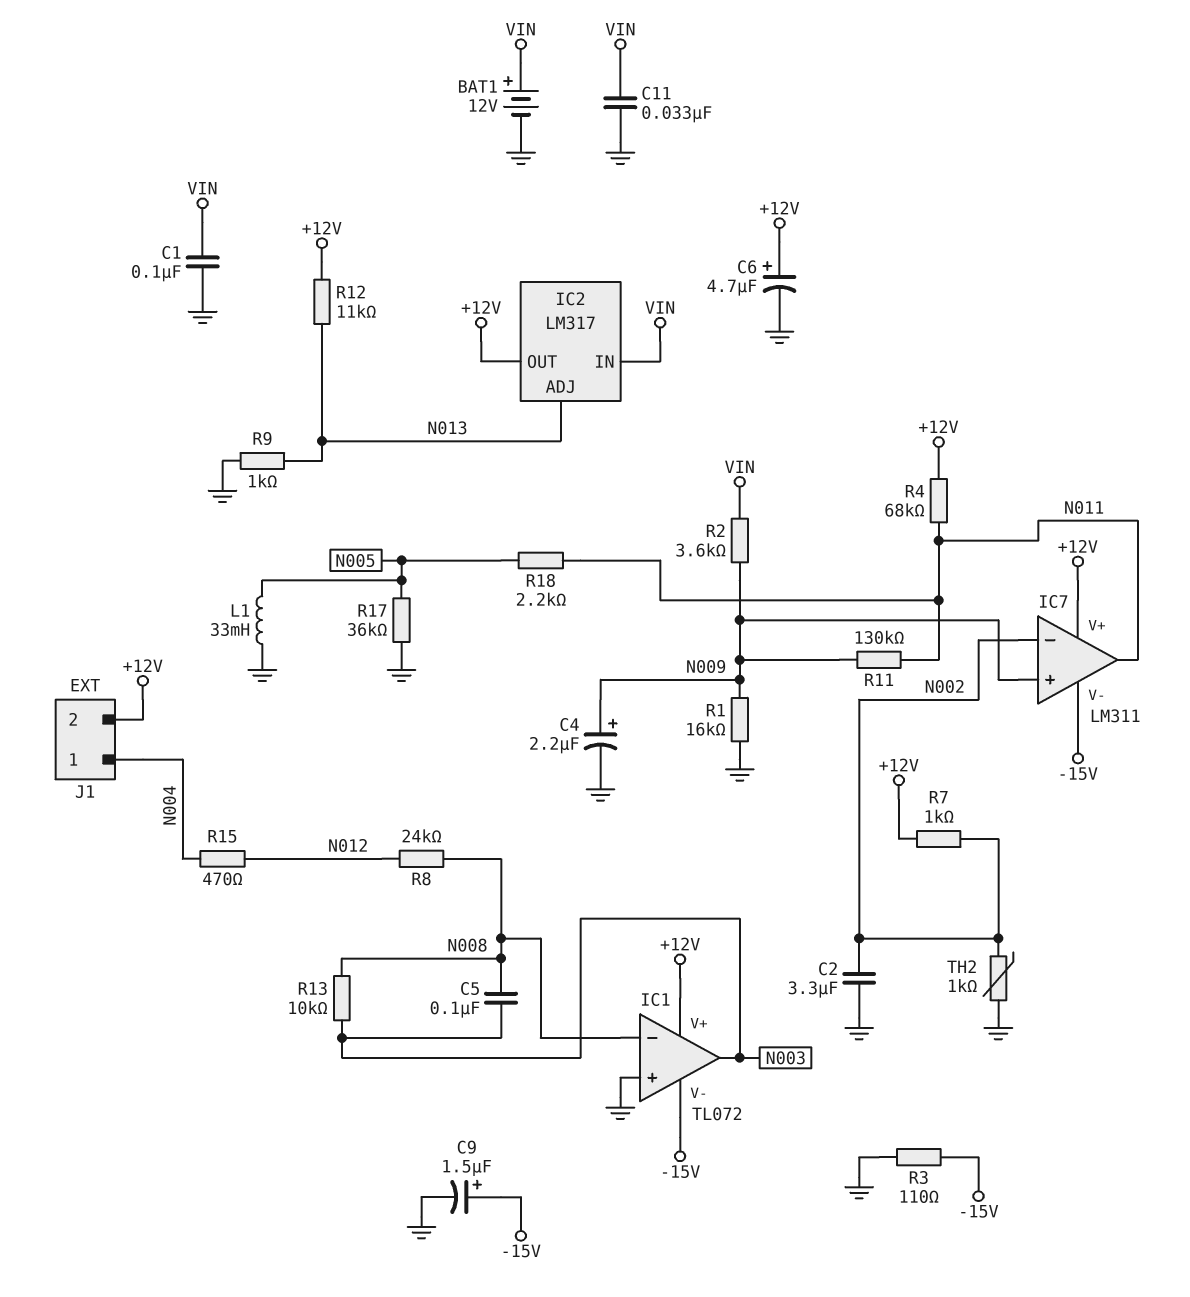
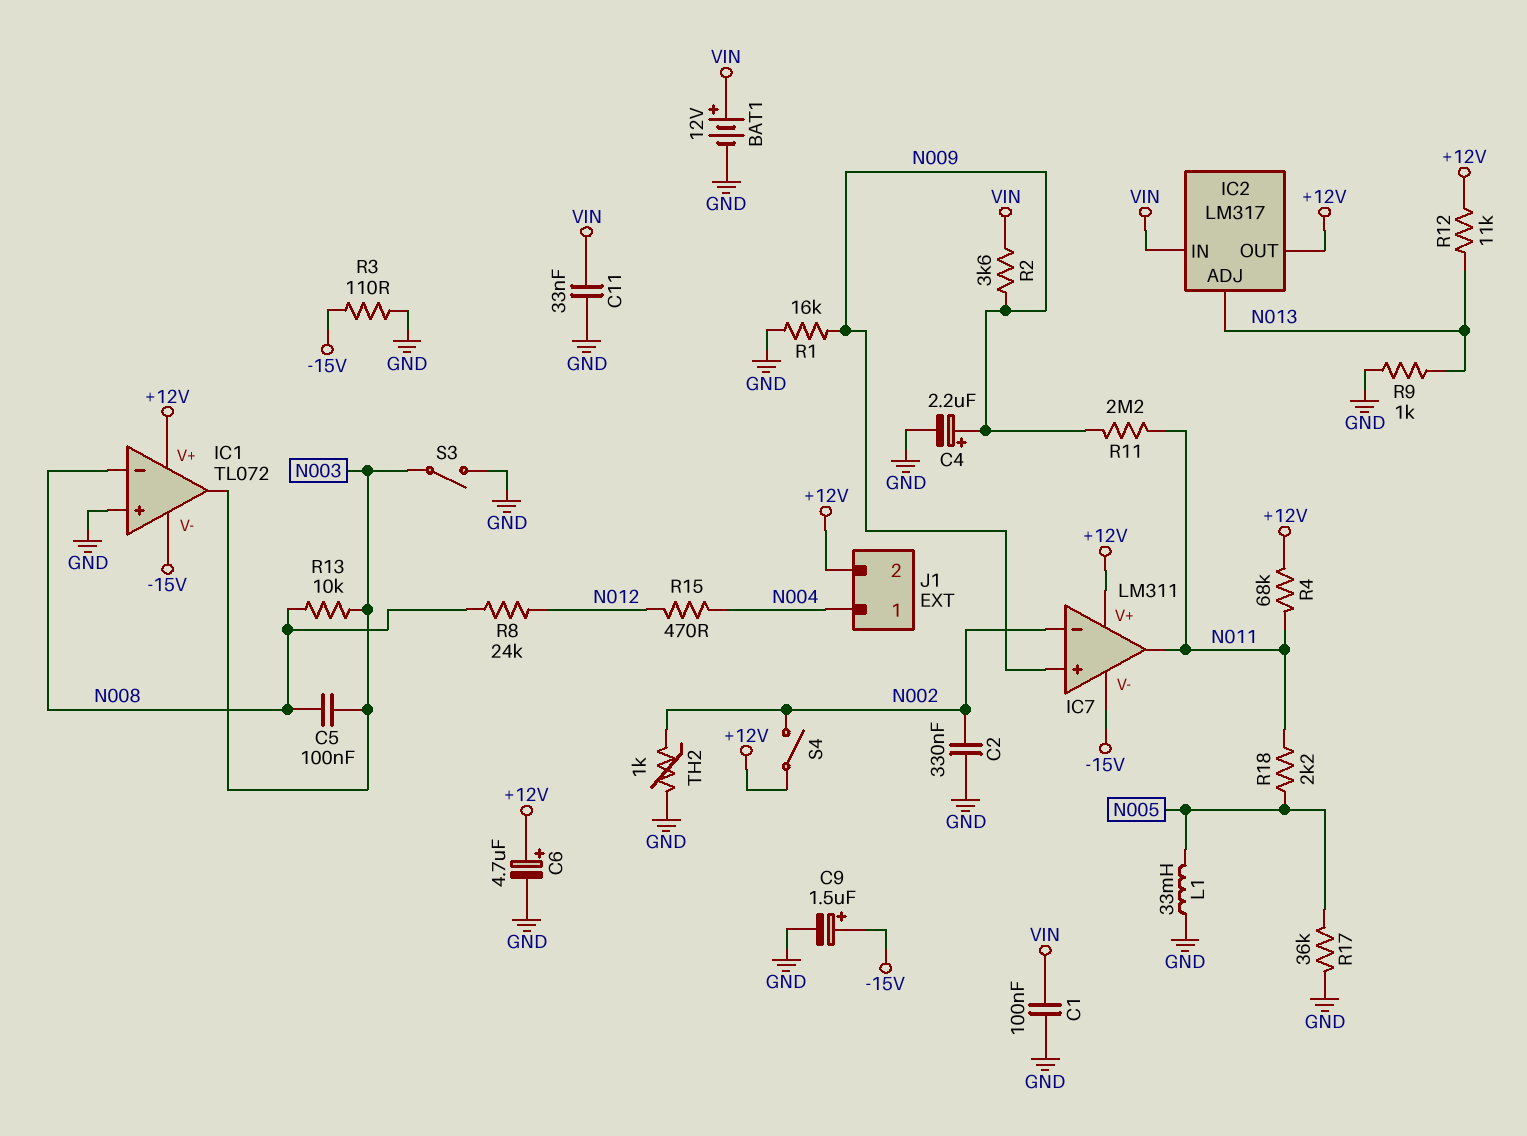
C2: 3.3uF (GND, N002) -> 330nF (GND, N002)
R7: 1k (+12V, N002) -> none
R11: 130k (N009, N011) -> 2.2M (N009, N011)
S3: none -> switch (GND, N003)
S4: none -> switch (+12V, N002)

